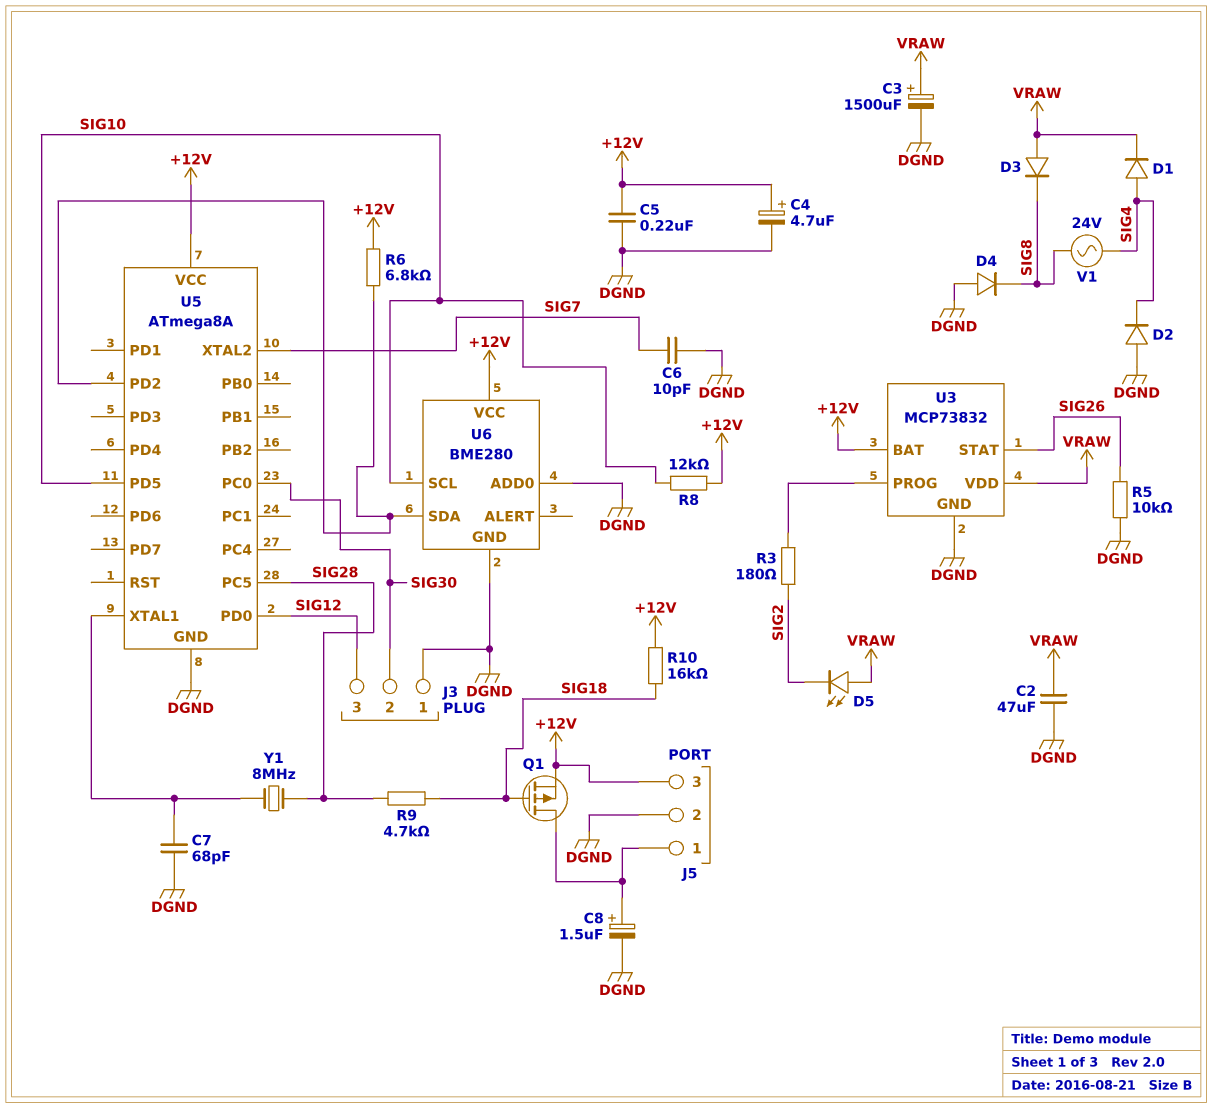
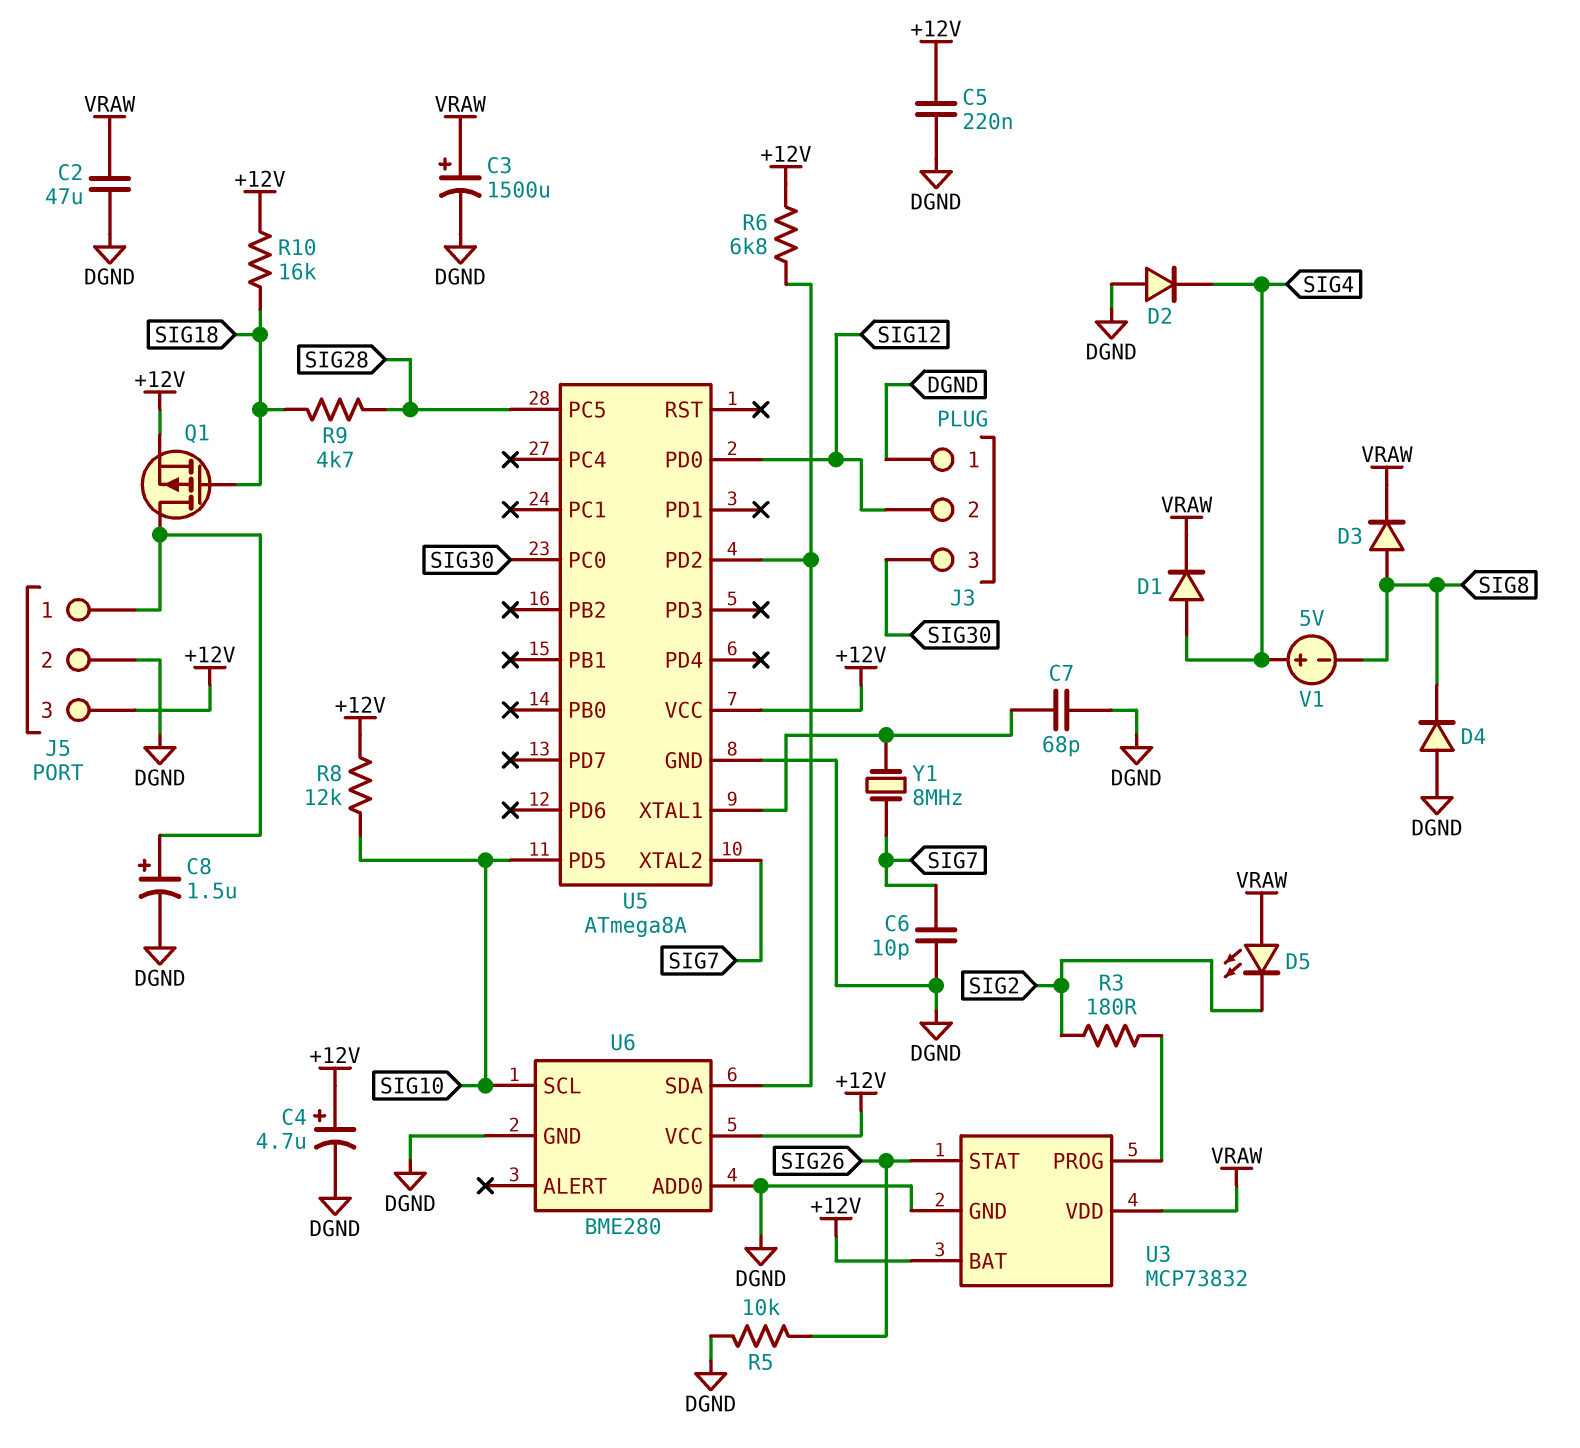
D3: diode (A VRAW, K SIG8) -> diode (A SIG8, K VRAW)
J3 pin 2: SIG30 -> SIG12
J3 pin 3: SIG12 -> SIG30
V1: AC 24V (SIG4, SIG8) -> 5V (plus SIG4, minus SIG8)
Y1: 8MHz (SIG28, U5/XTAL1) -> 8MHz (SIG7, U5/XTAL1)

